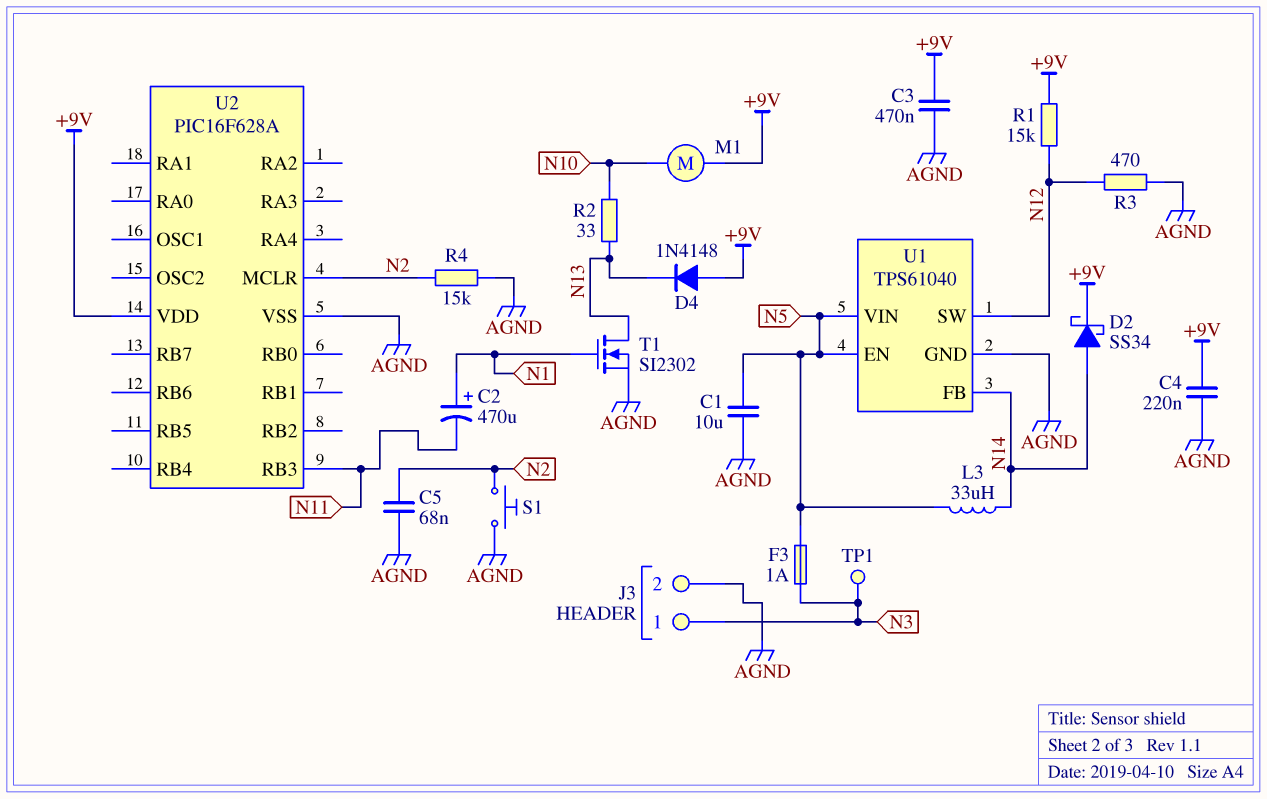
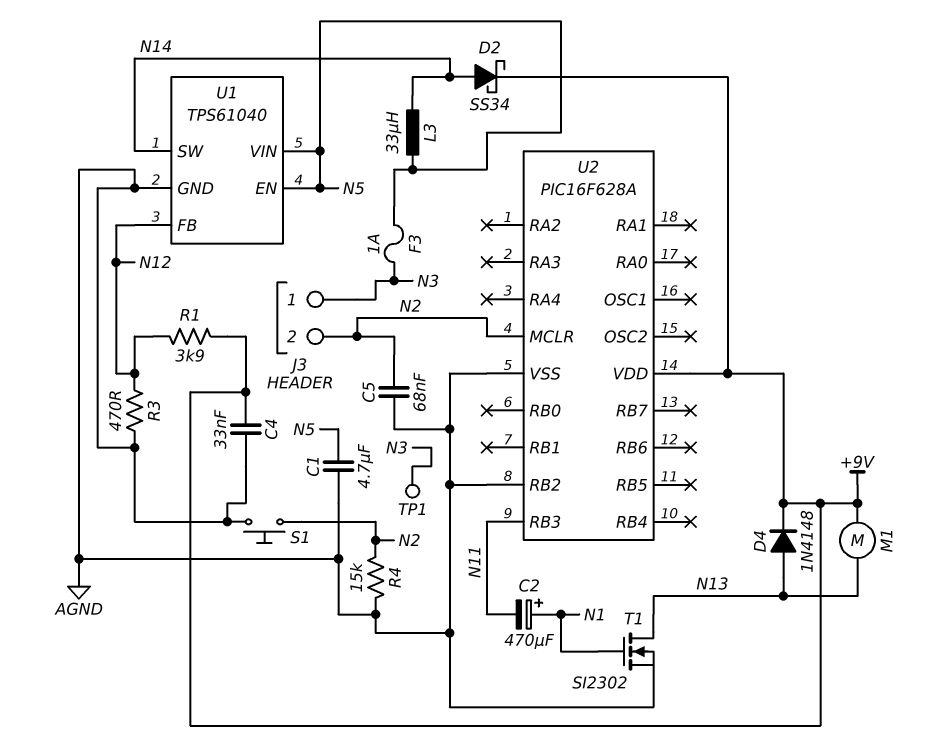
C1: 10uF (AGND, N5) -> 4.7uF (AGND, N5)
C3: 470nF (+9V, AGND) -> none
C4: 220nF (+9V, AGND) -> 33nF (+9V, AGND)
D4: diode 1N4148 (A +9V, K N13) -> diode 1N4148 (A N13, K +9V)
J3 pin 2: AGND -> N2
M1: motor (+9V, N10) -> motor (+9V, N13)
R1: 15k (+9V, N12) -> 3.9k (+9V, N12)
R2: 33 (N10, N13) -> none
U1 pin FB: N14 -> N12
U1 pin SW: N12 -> N14
U2 pin RB2: none -> AGND

